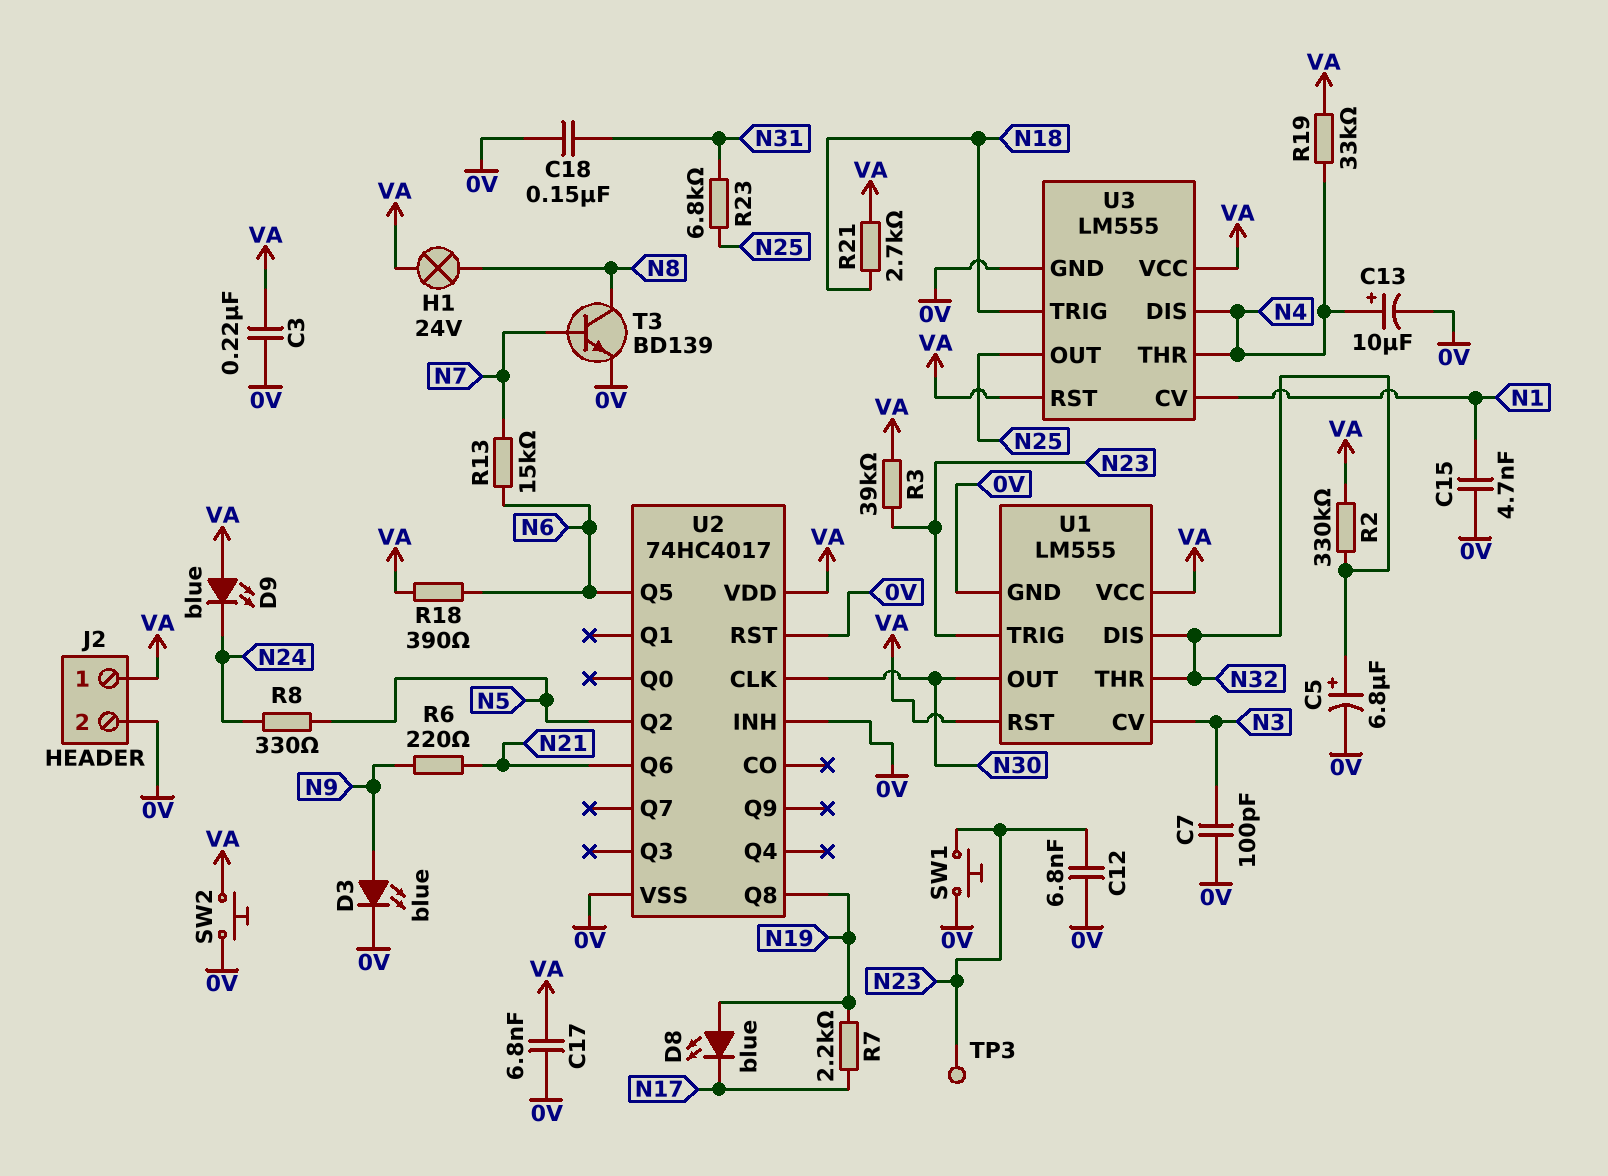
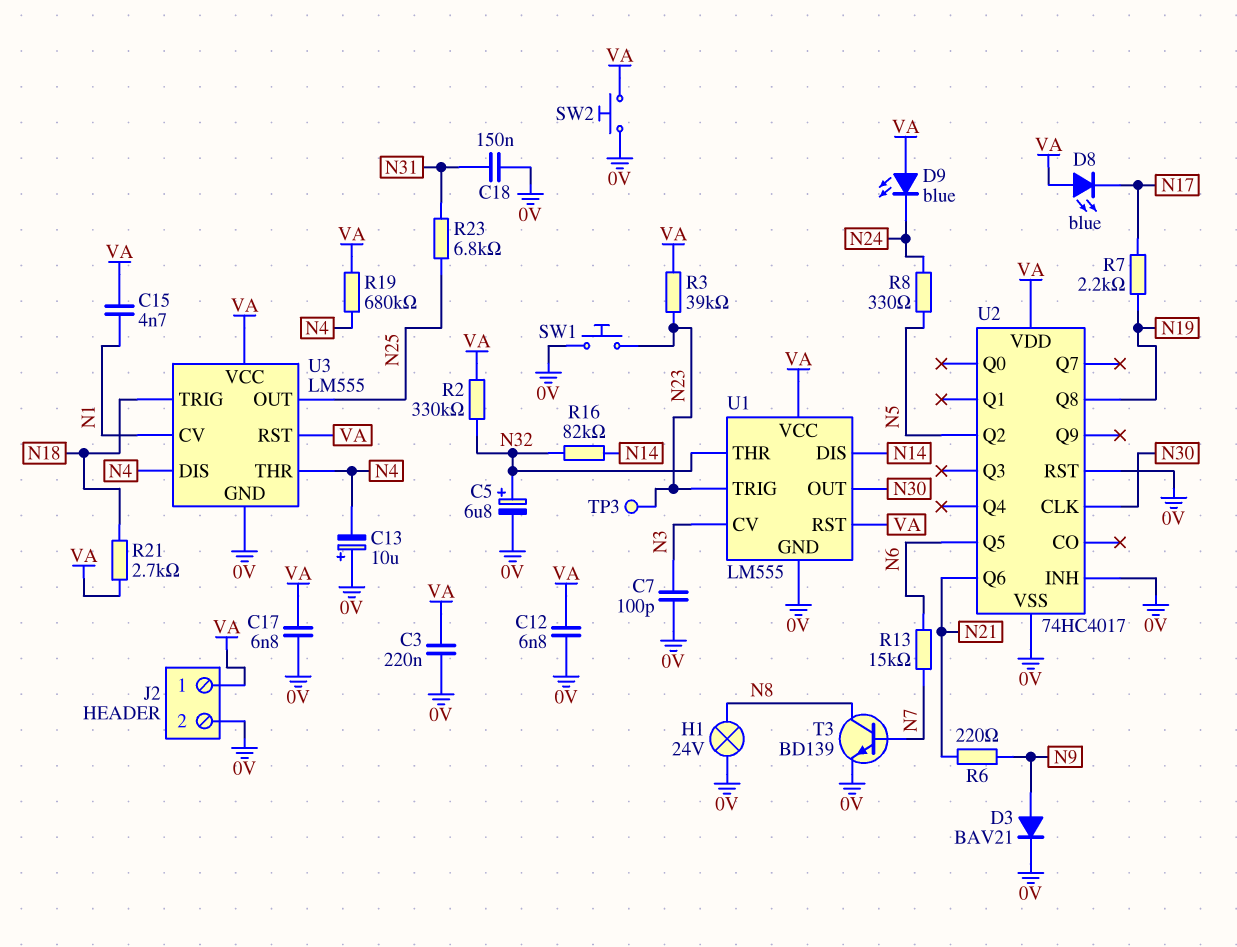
C12: 6.8nF (0V, N23) -> 6.8nF (0V, VA)
C13: 10uF (plus N4, minus 0V) -> 10uF (plus 0V, minus N4)
C15: 4.7nF (0V, N1) -> 4.7nF (N1, VA)
D3: LED blue (A N9, K 0V) -> diode BAV21 (A N9, K 0V)
D8: LED blue (A N19, K N17) -> LED blue (A VA, K N17)
H1: lamp 24V (N8, VA) -> lamp 24V (0V, N8)
R16: none -> 82k (N14, N32)
R18: 390 (N6, VA) -> none
R19: 33k (N4, VA) -> 680k (N4, VA)
U1 pin DIS: N32 -> N14

